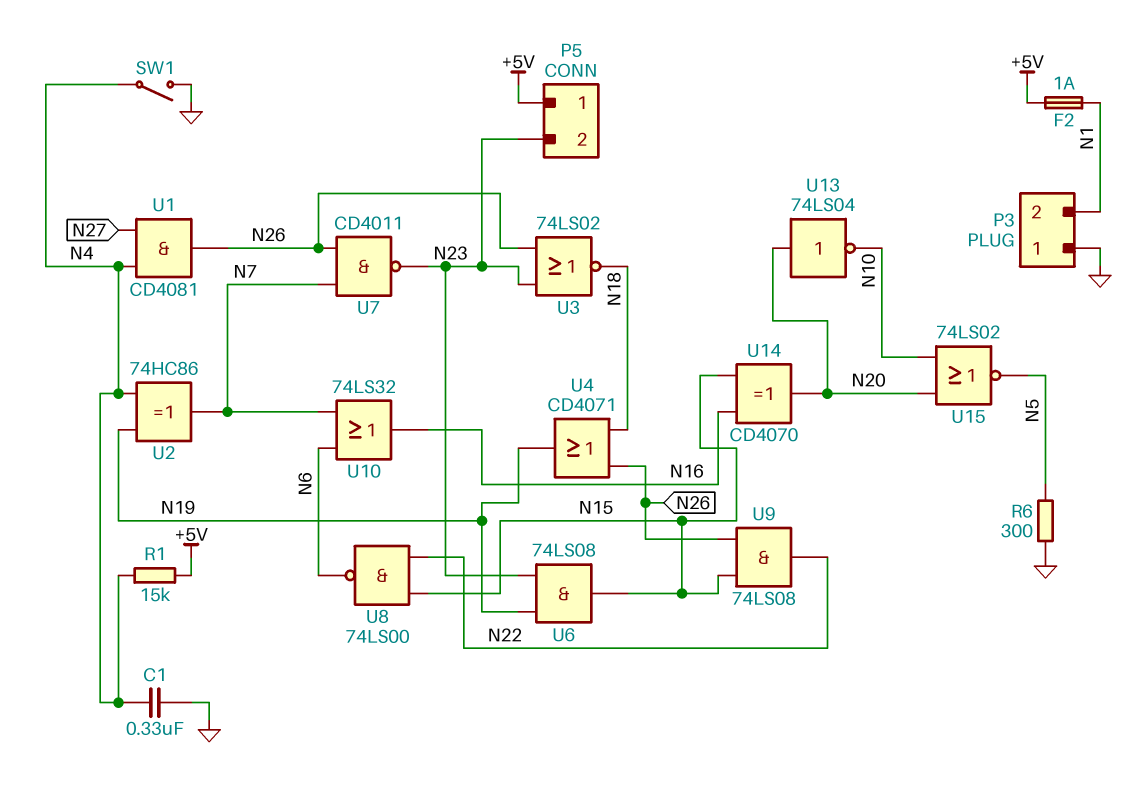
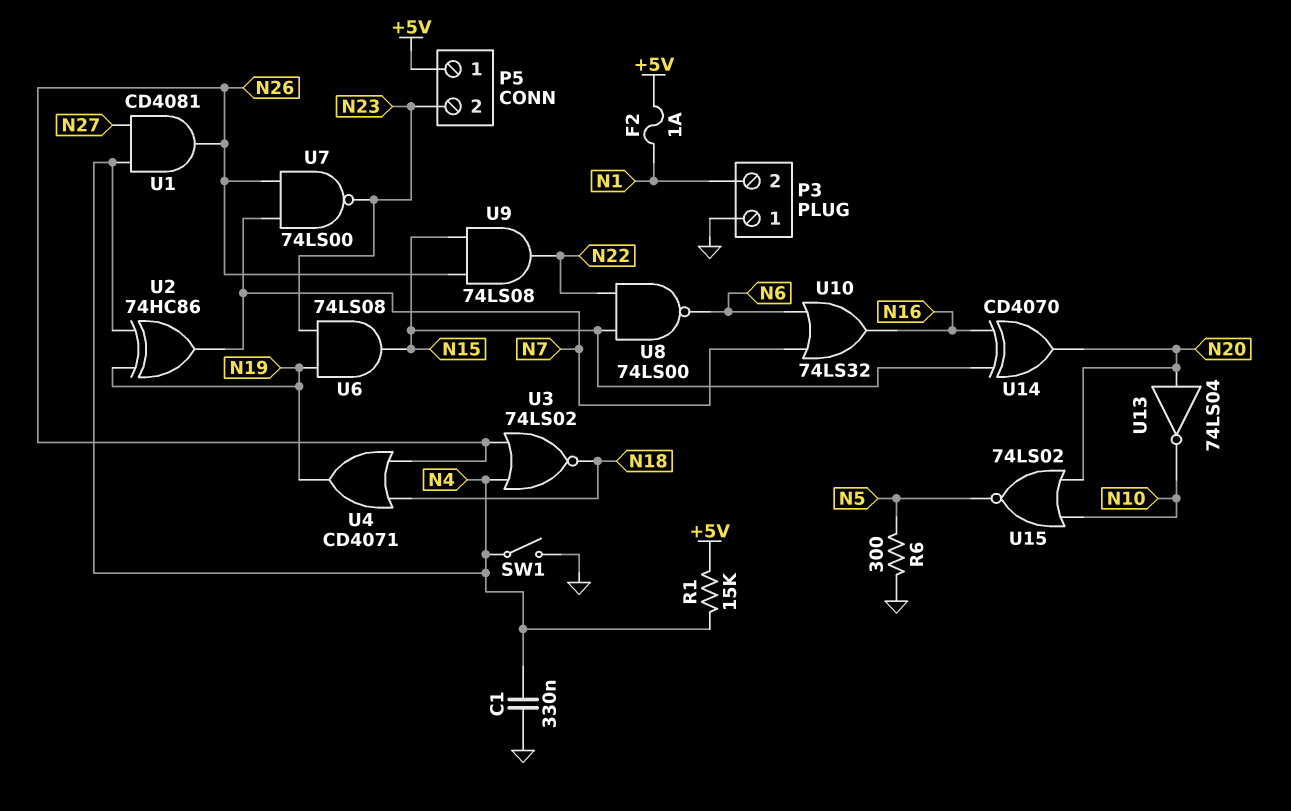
U3: NOR 74LS02 (in N23, in N26, out N18) -> NOR 74LS02 (in N4, in N26, out N18)
U7: NAND CD4011 (in N7, in N26, out N23) -> NAND 74LS00 (in N7, in N26, out N23)

